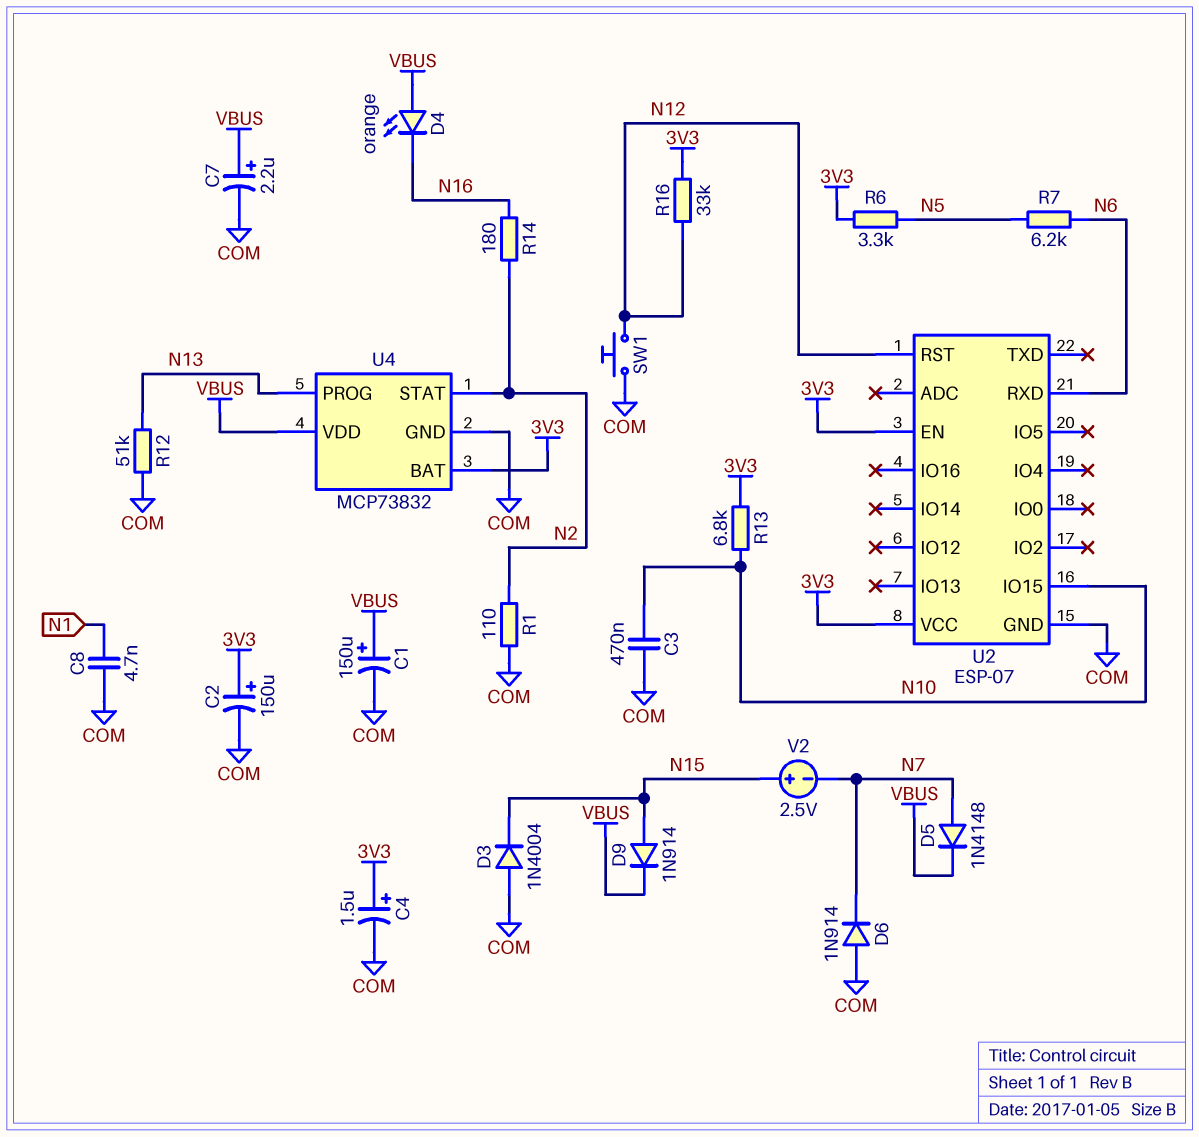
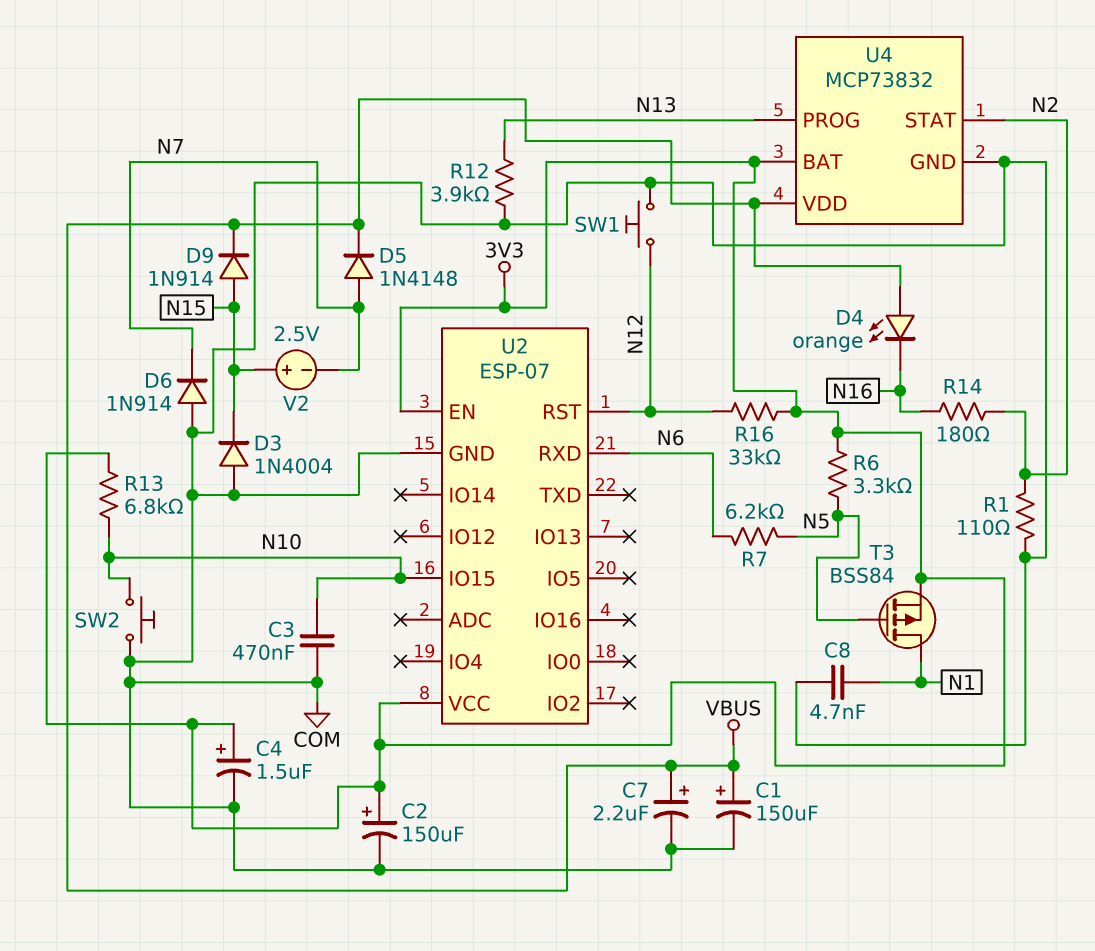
R12: 51k (COM, N13) -> 3.9k (COM, N13)
SW2: none -> button (COM, N10)
T3: none -> PMOS BSS84 (G N5, D N1, S 3V3)

